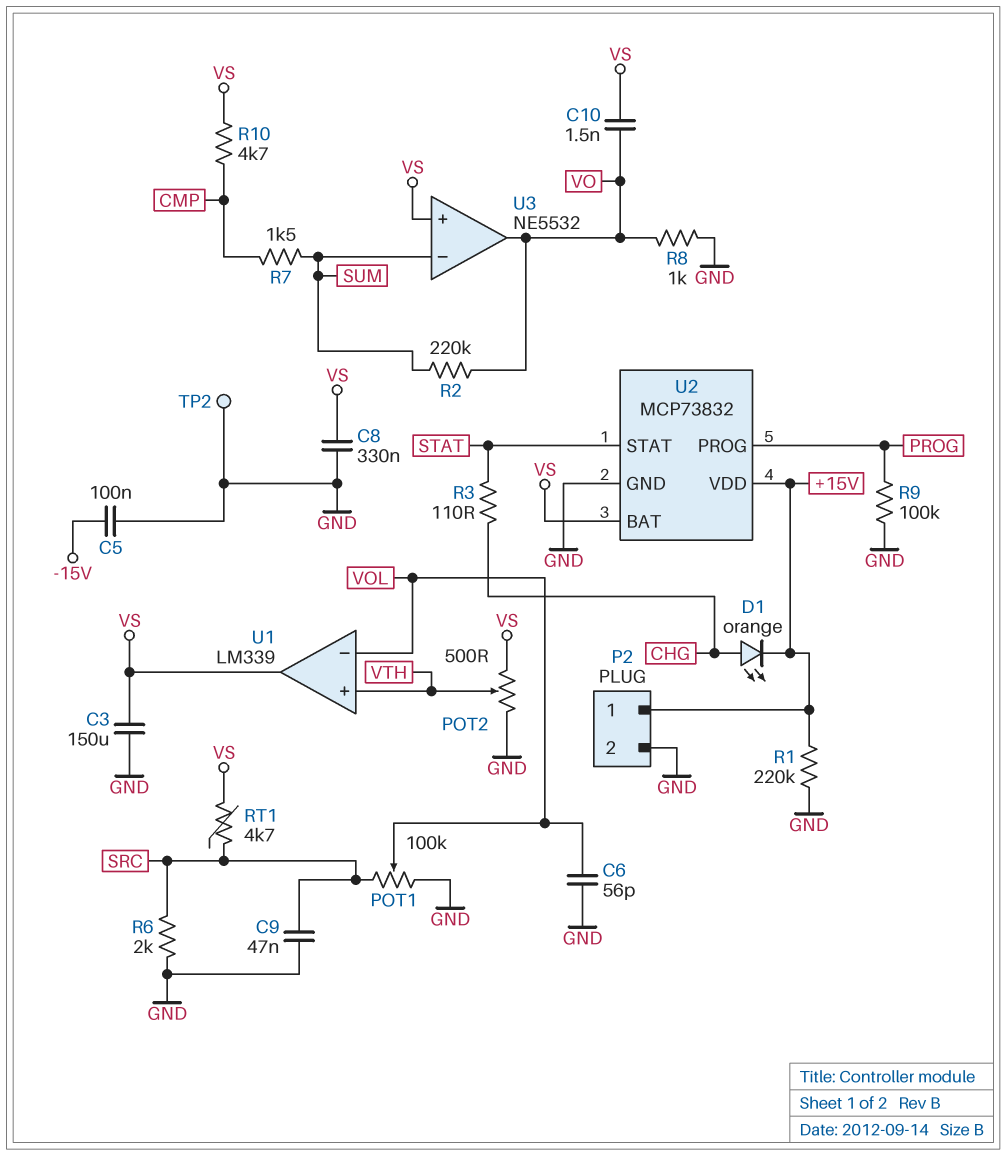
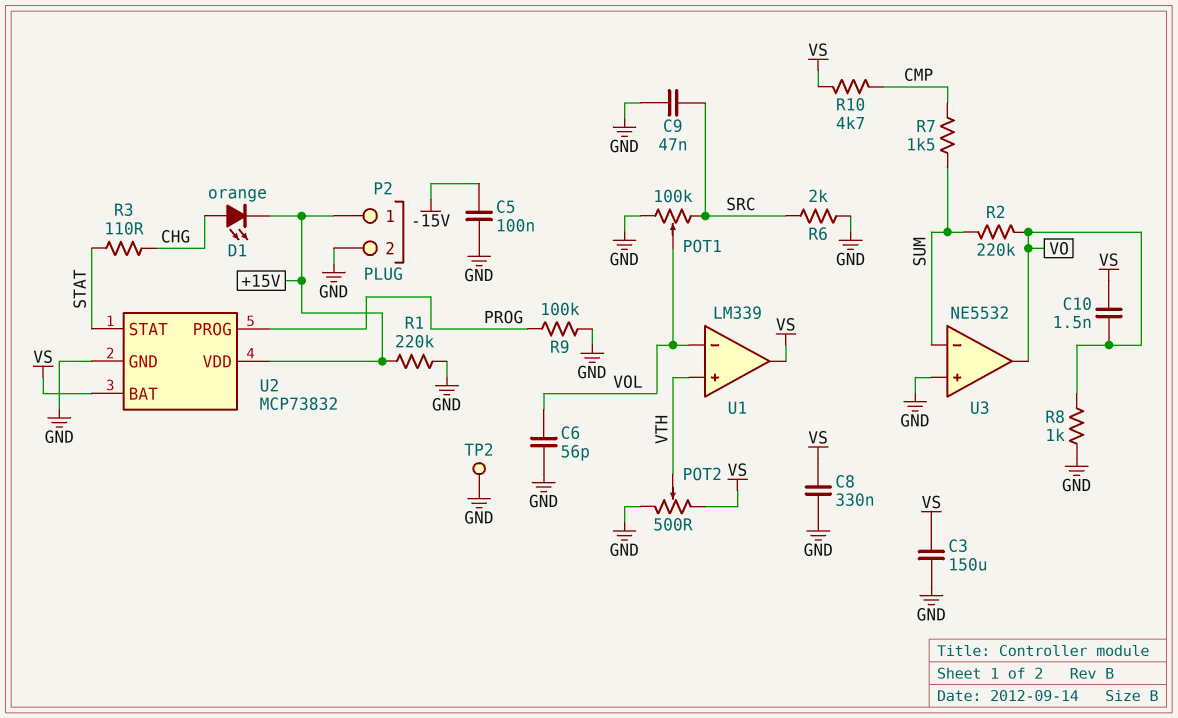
RT1: 4.7k (SRC, VS) -> none
U3 pin in+: VS -> GND

